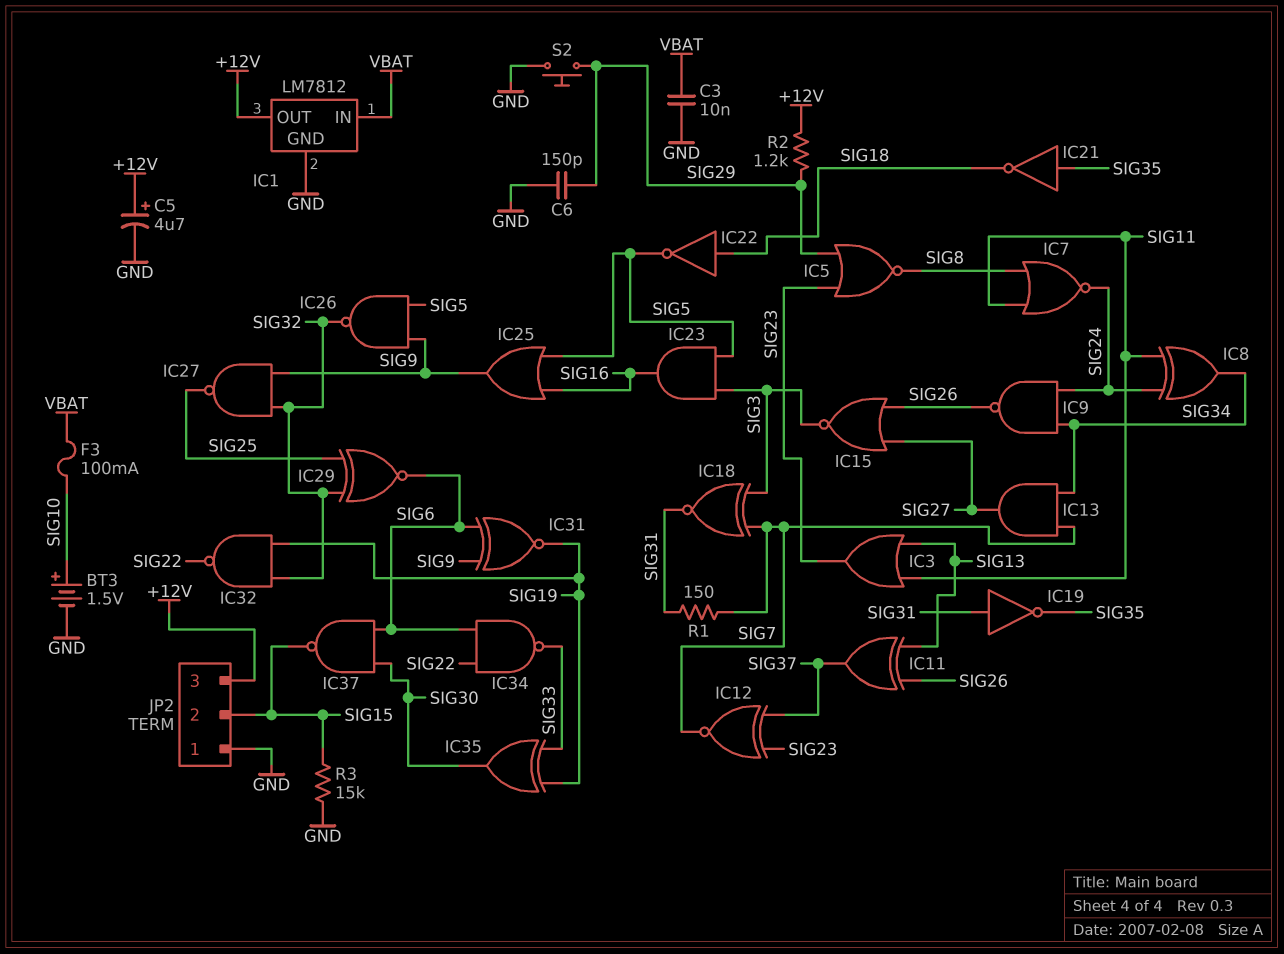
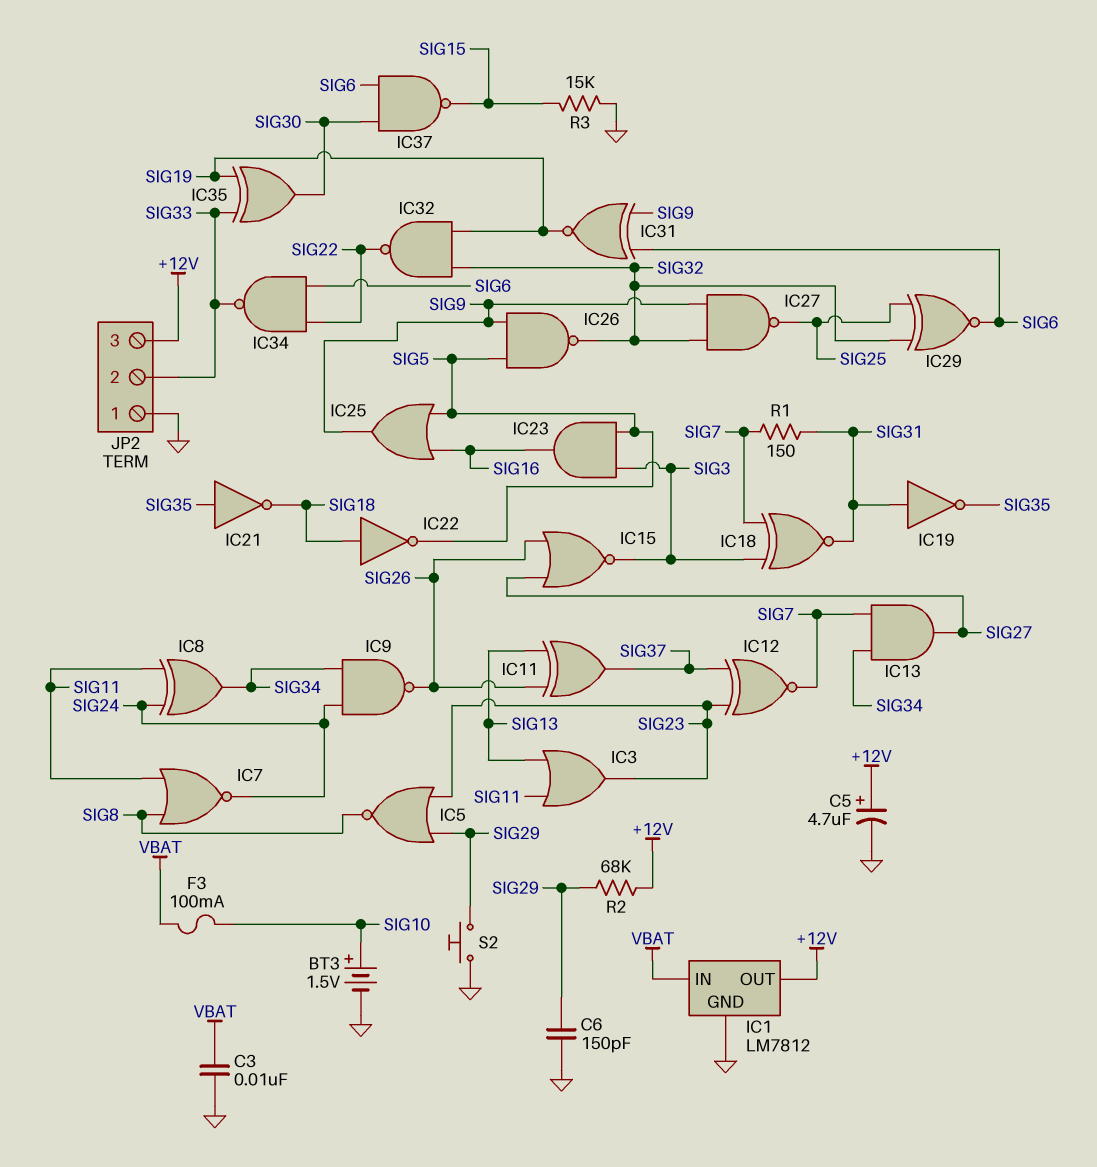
JP2 pin 2: SIG15 -> SIG33
R2: 1.2k (+12V, SIG29) -> 68k (+12V, SIG29)

